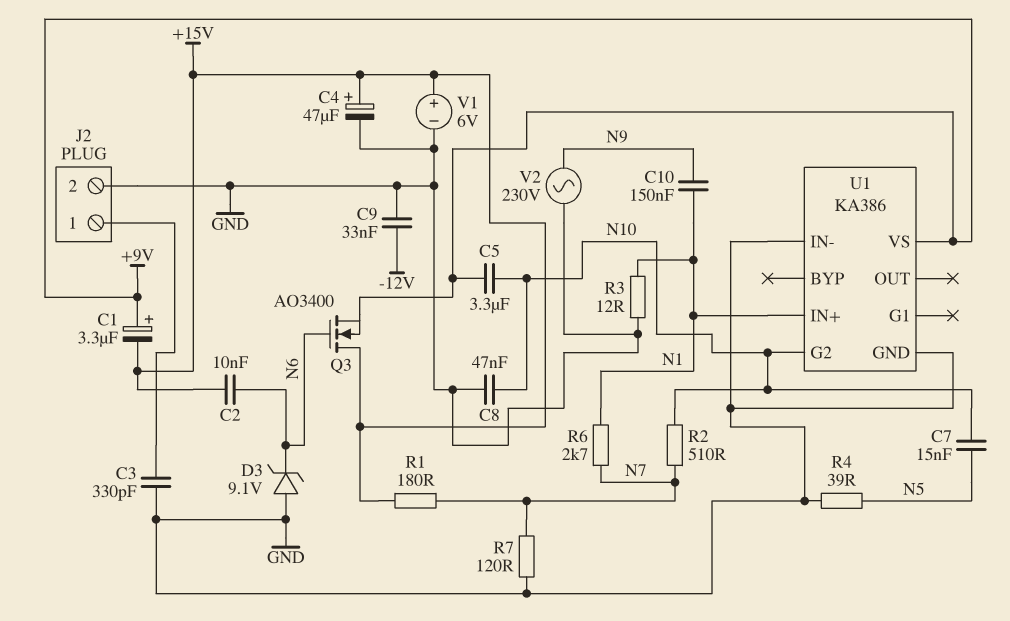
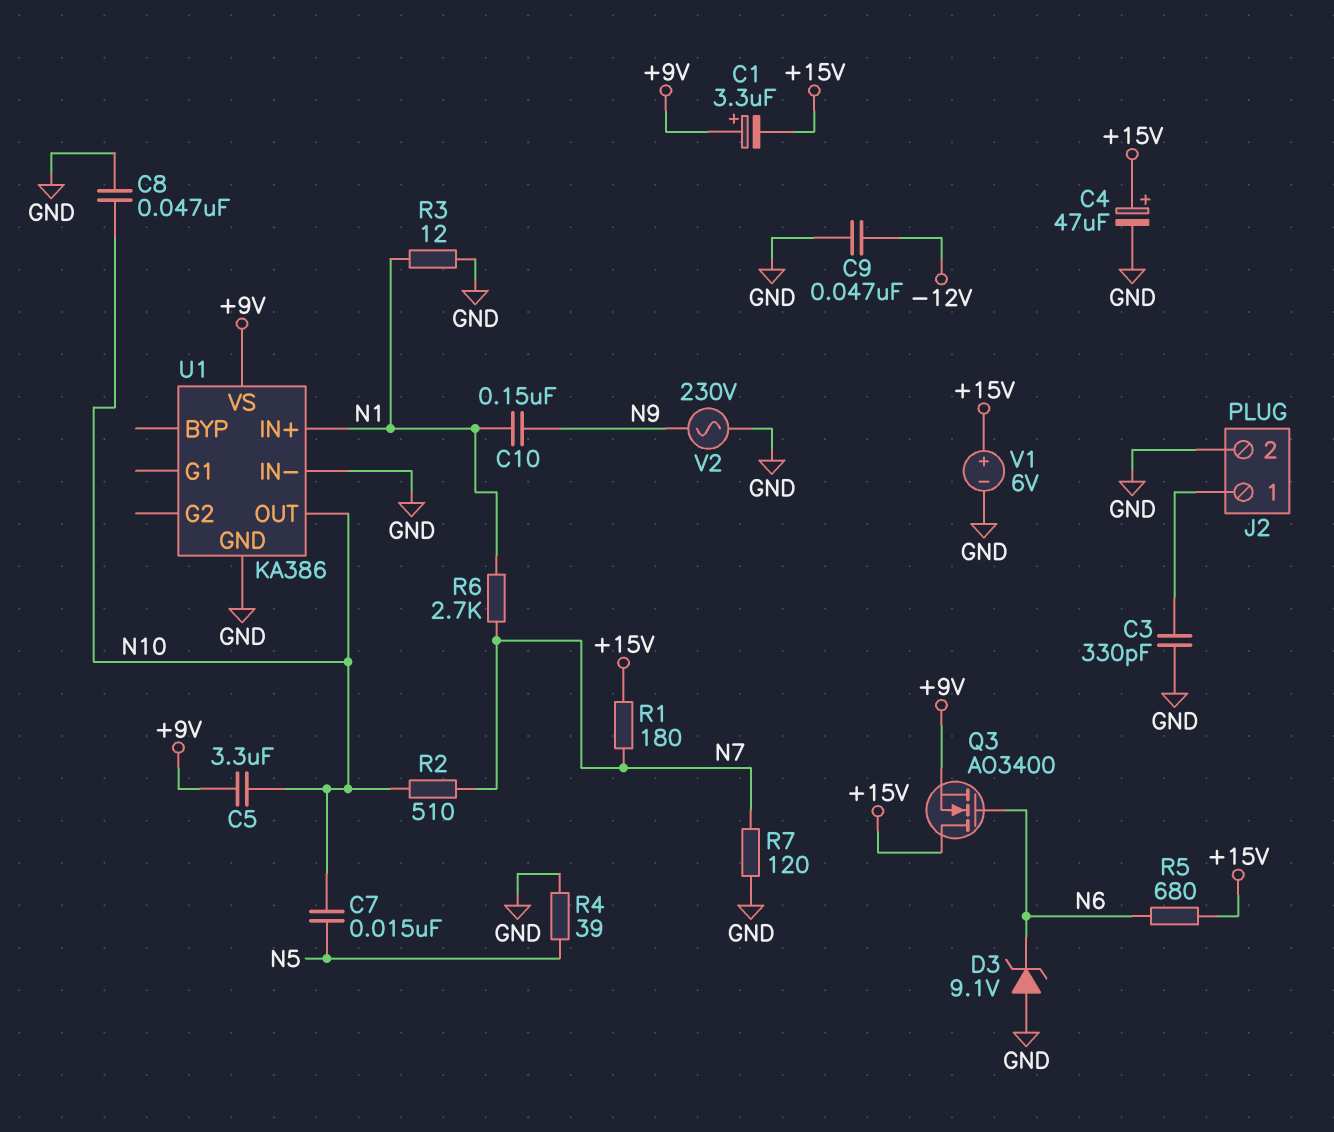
C2: 10nF (+15V, N6) -> none
C9: 33nF (-12V, GND) -> 47nF (-12V, GND)
R5: none -> 680 (+15V, N6)
U1 pin G2: N10 -> none
U1 pin OUT: none -> N10

